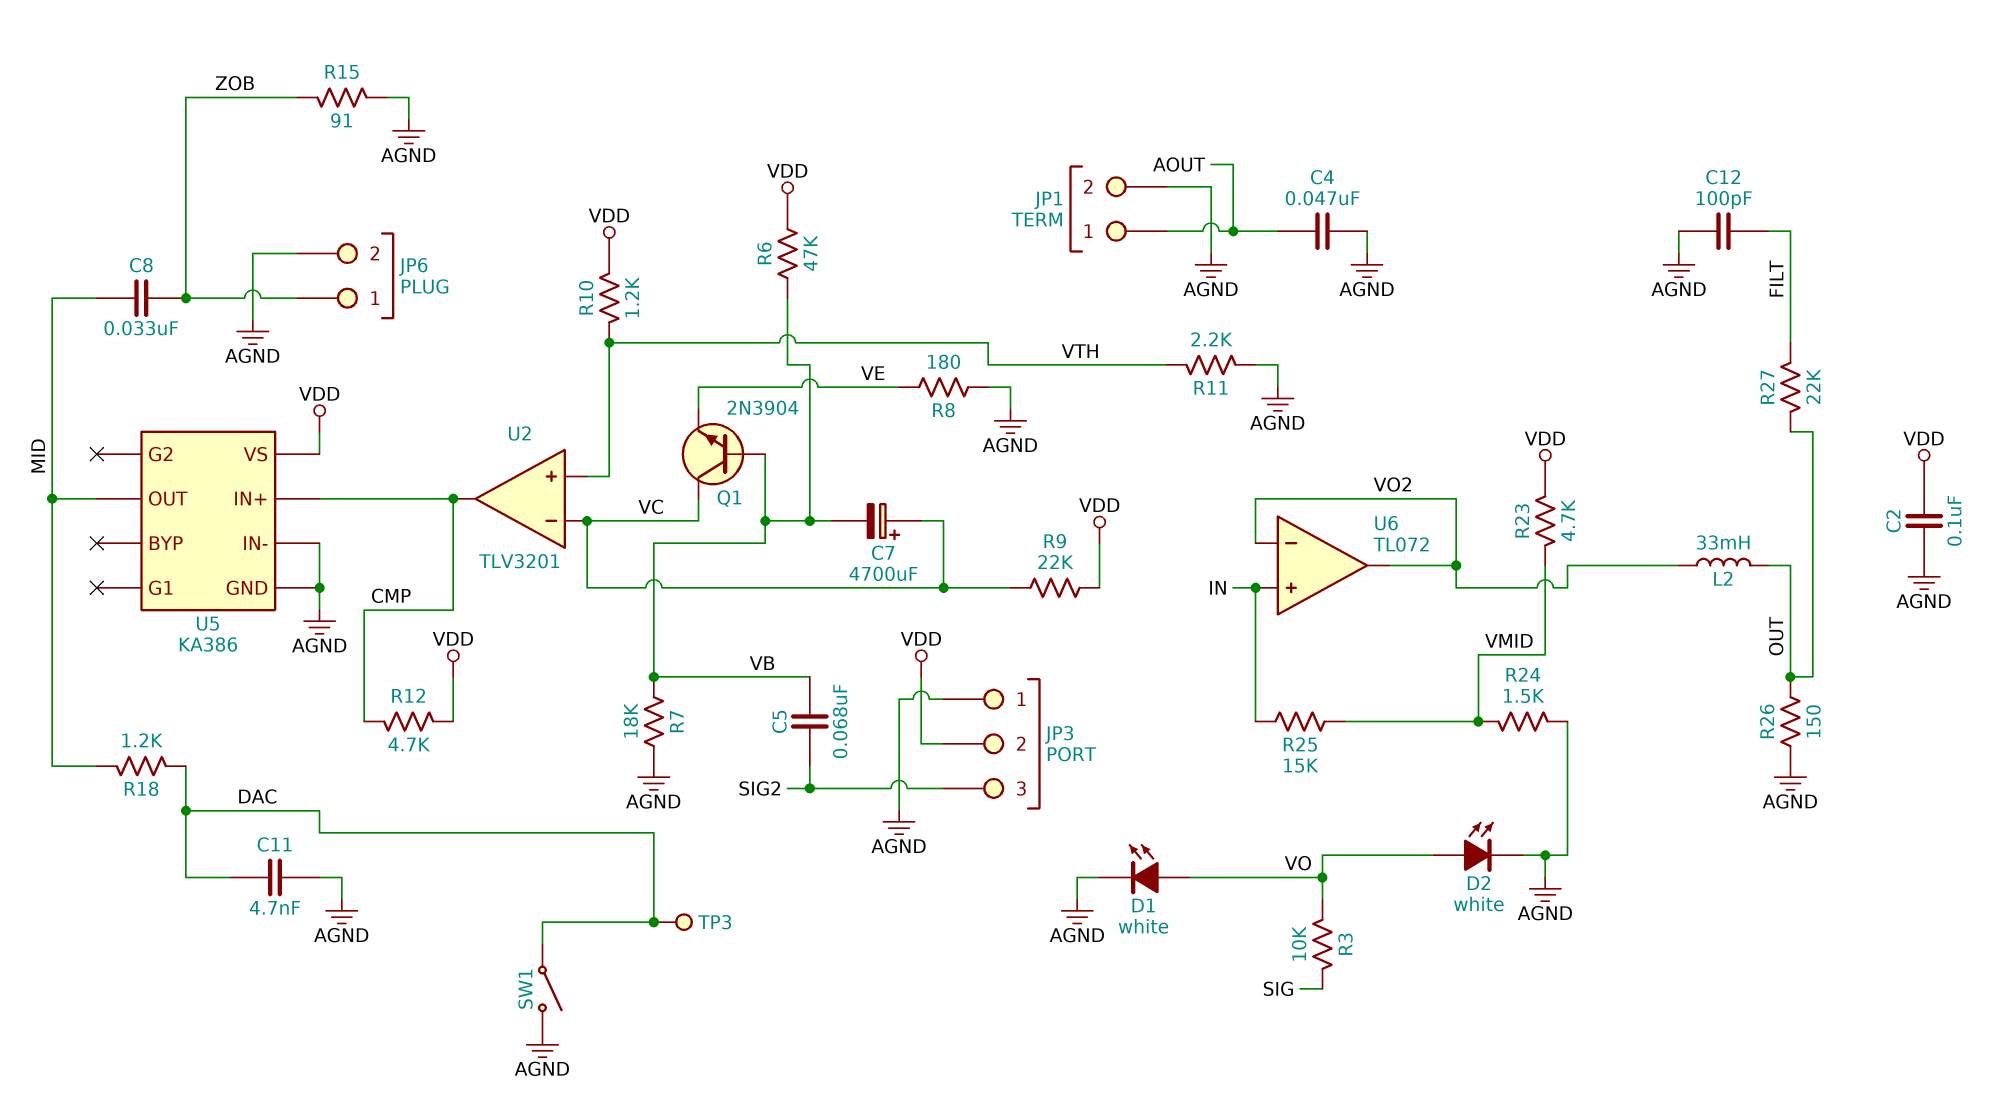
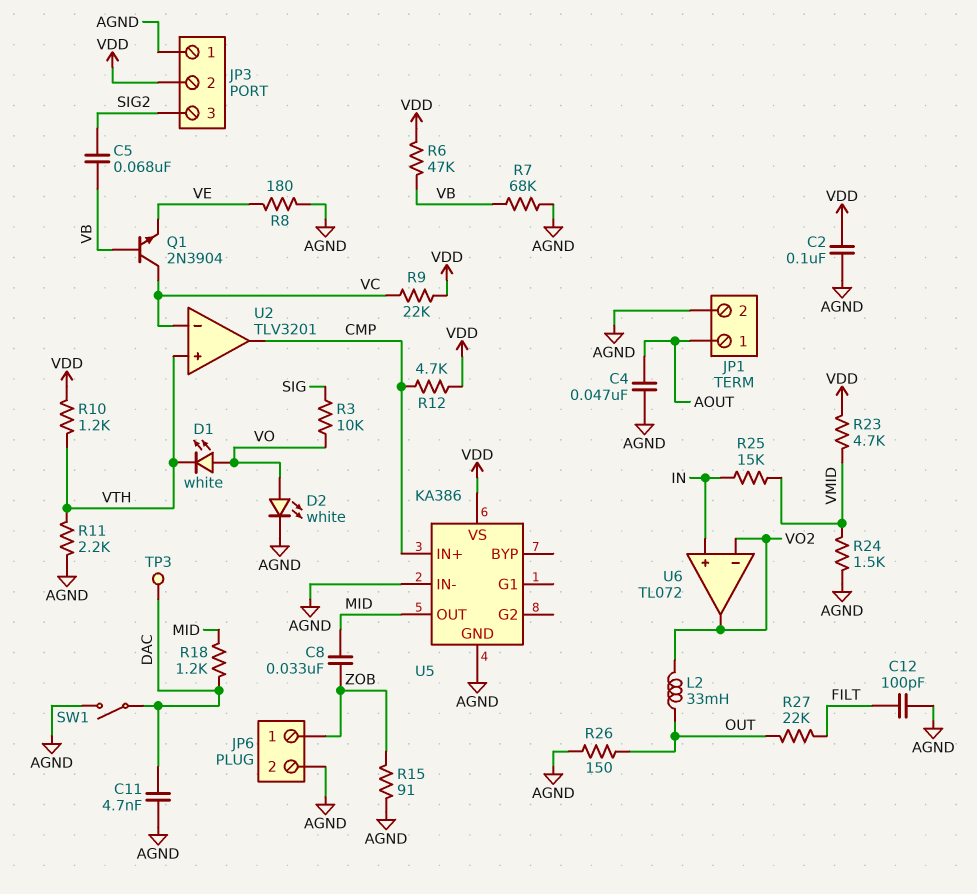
C7: 4700uF (plus VC, minus VB) -> none
D1: LED white (A VO, K AGND) -> LED white (A VO, K VTH)
R7: 18k (AGND, VB) -> 68k (AGND, VB)

